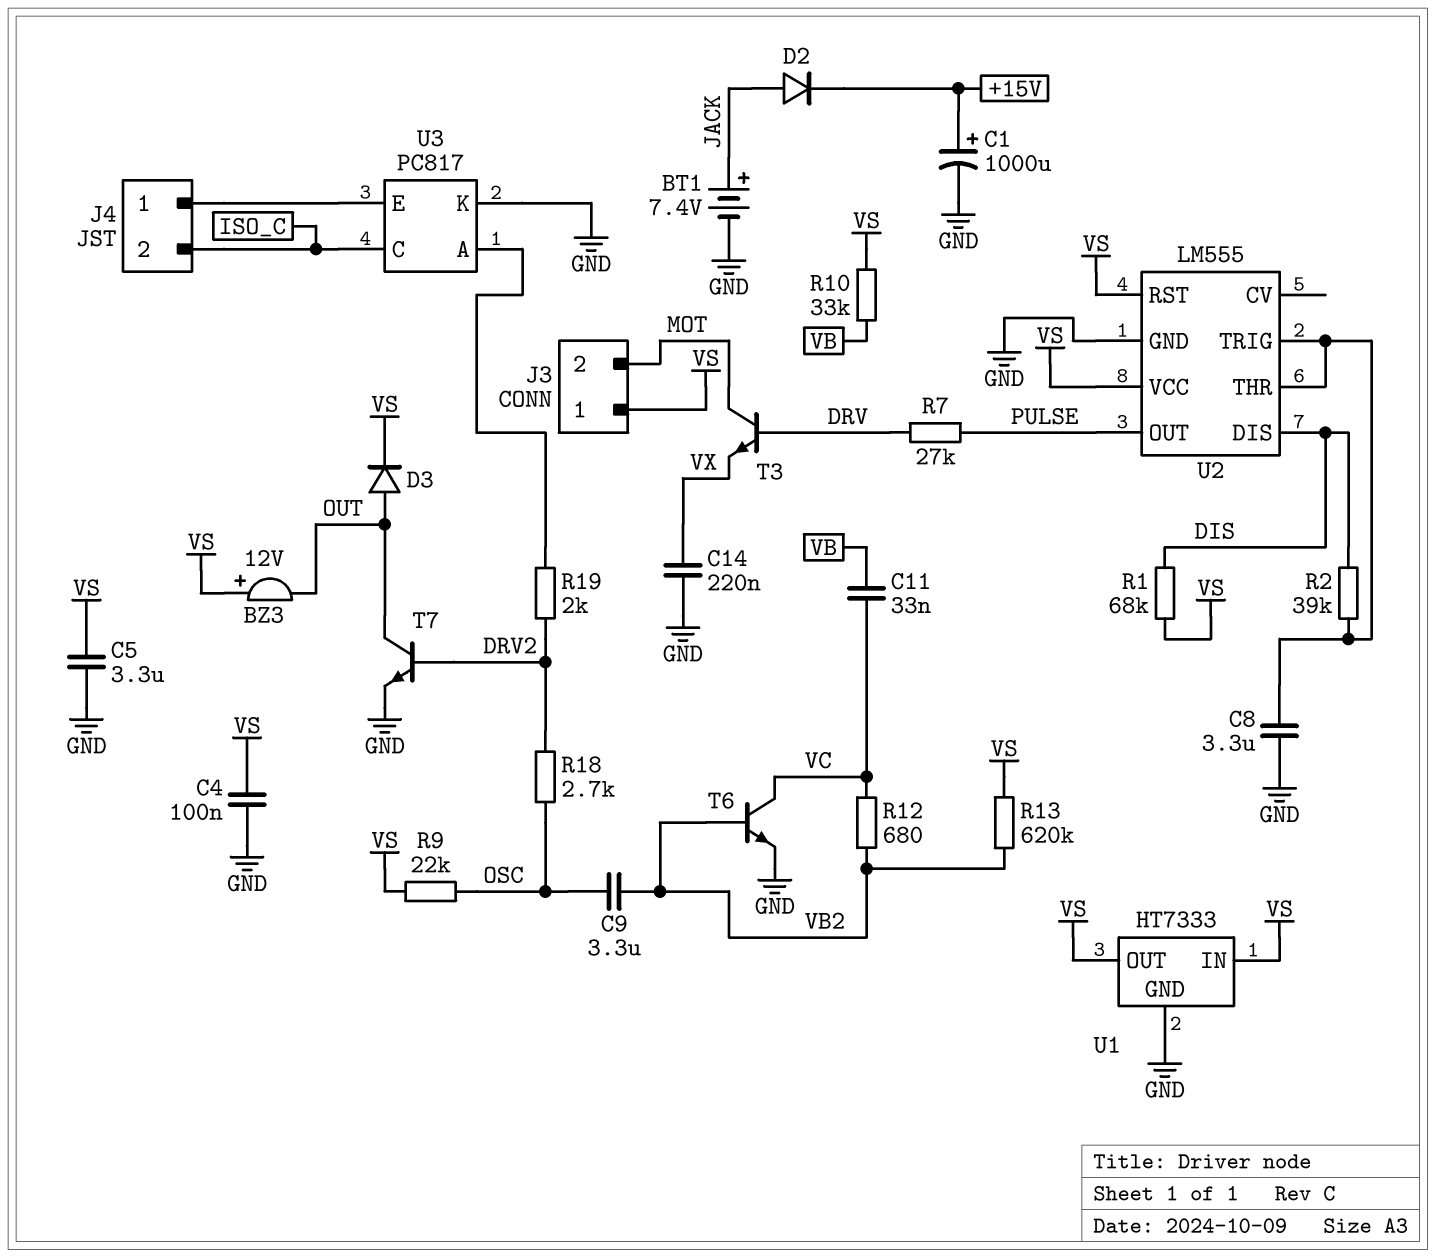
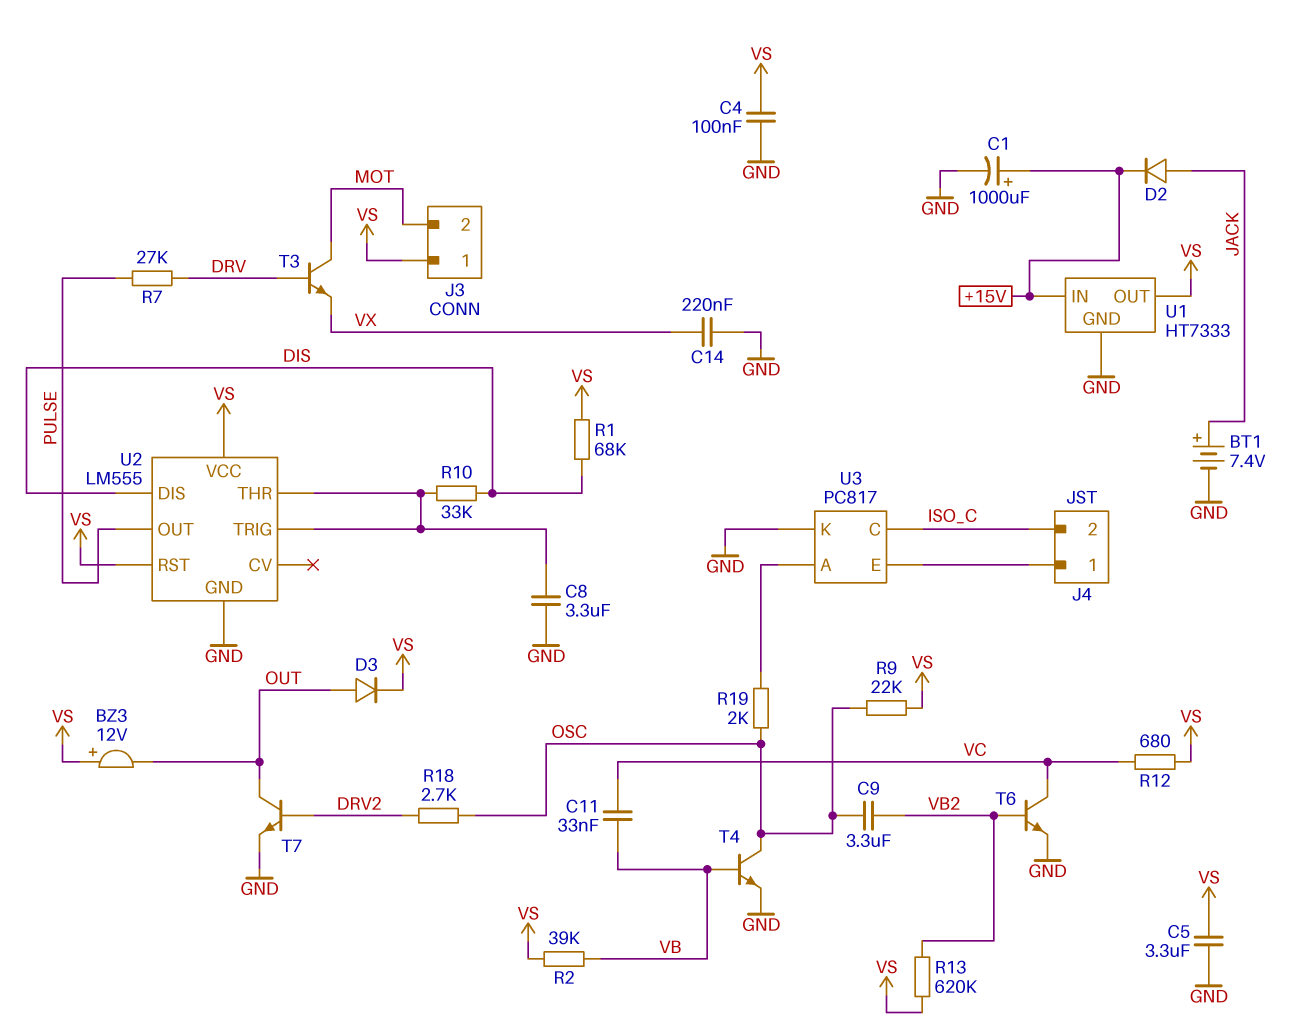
R2: 39k (DIS, U2/THR) -> 39k (VB, VS)
R10: 33k (VB, VS) -> 33k (DIS, U2/THR)
R12: 680 (VB2, VC) -> 680 (VC, VS)
R19: 2k (DRV2, U3/A) -> 2k (OSC, U3/A)
T4: none -> NPN (B VB, C OSC, E GND)
U1 pin IN: VS -> +15V

